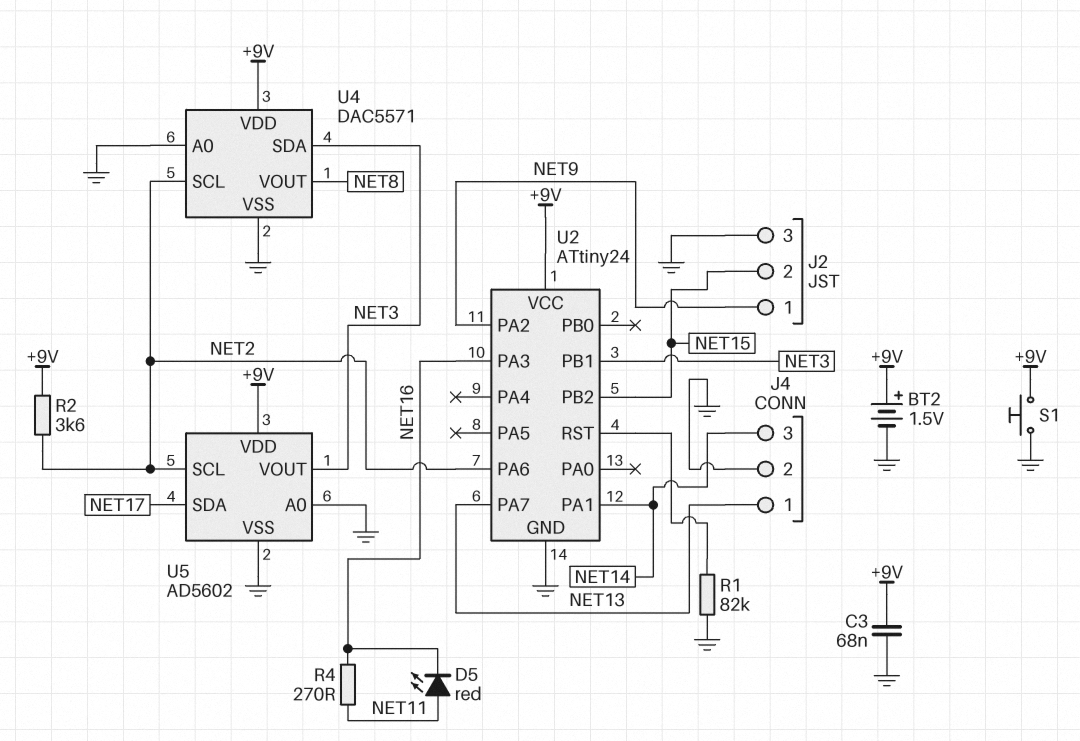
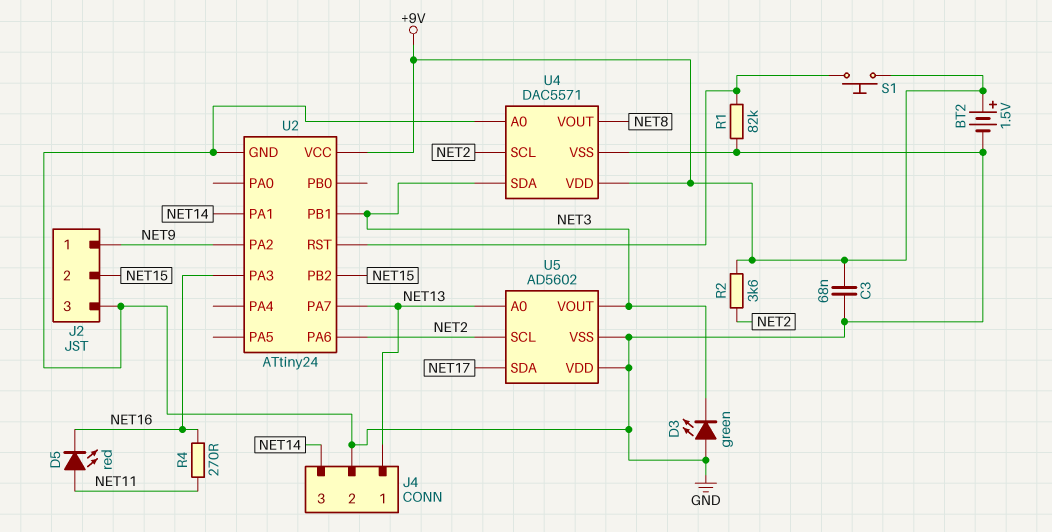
D3: none -> LED green (A GND, K NET3)
S1: button (+9V, GND) -> button (+9V, U2/RST)
U5 pin A0: GND -> NET13
U5 pin VDD: +9V -> GND

